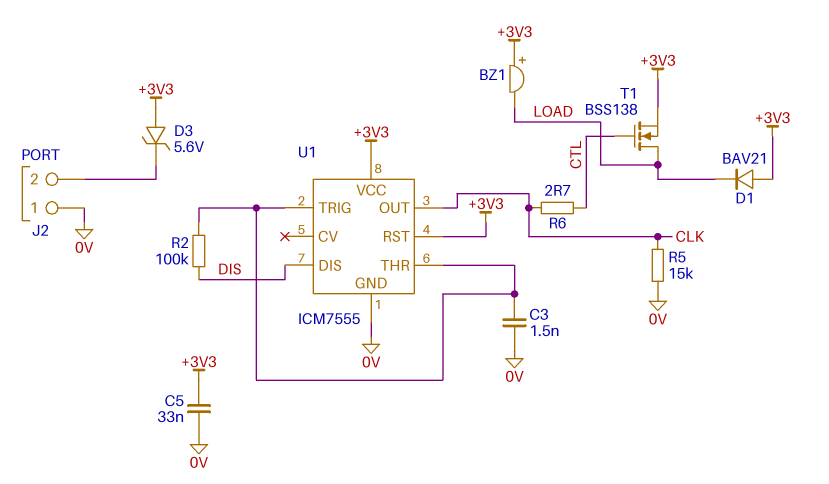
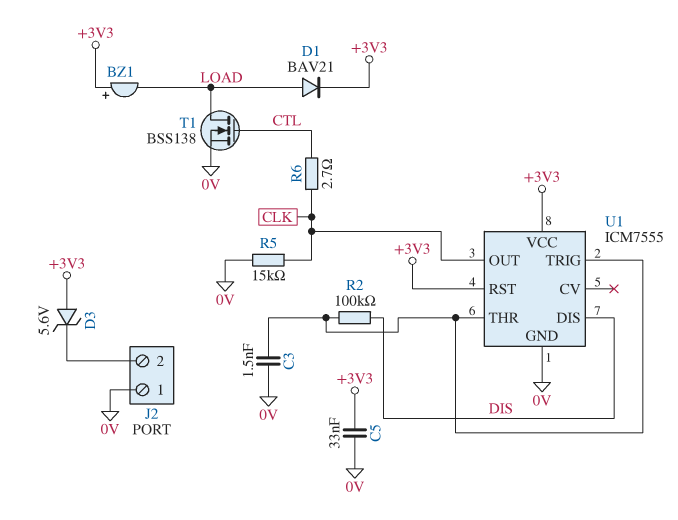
D1: diode BAV21 (A +3V3, K LOAD) -> diode BAV21 (A LOAD, K +3V3)
T1: NMOS BSS138 (G CTL, D LOAD, S +3V3) -> NMOS BSS138 (G CTL, D LOAD, S 0V)

